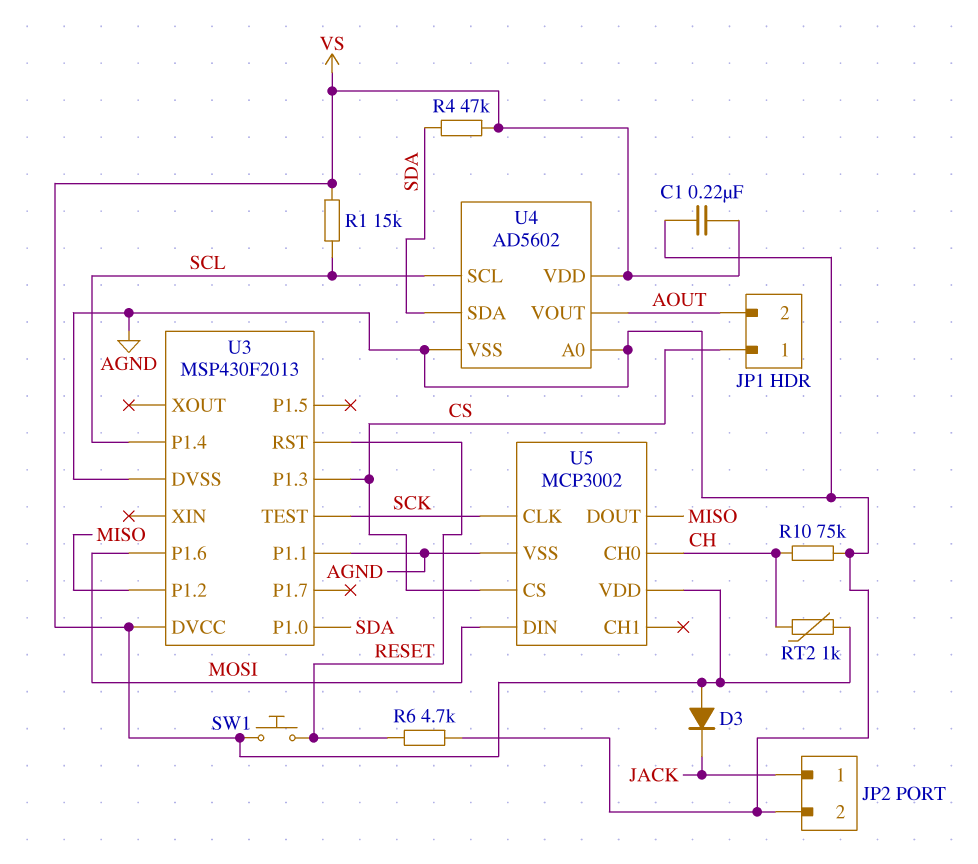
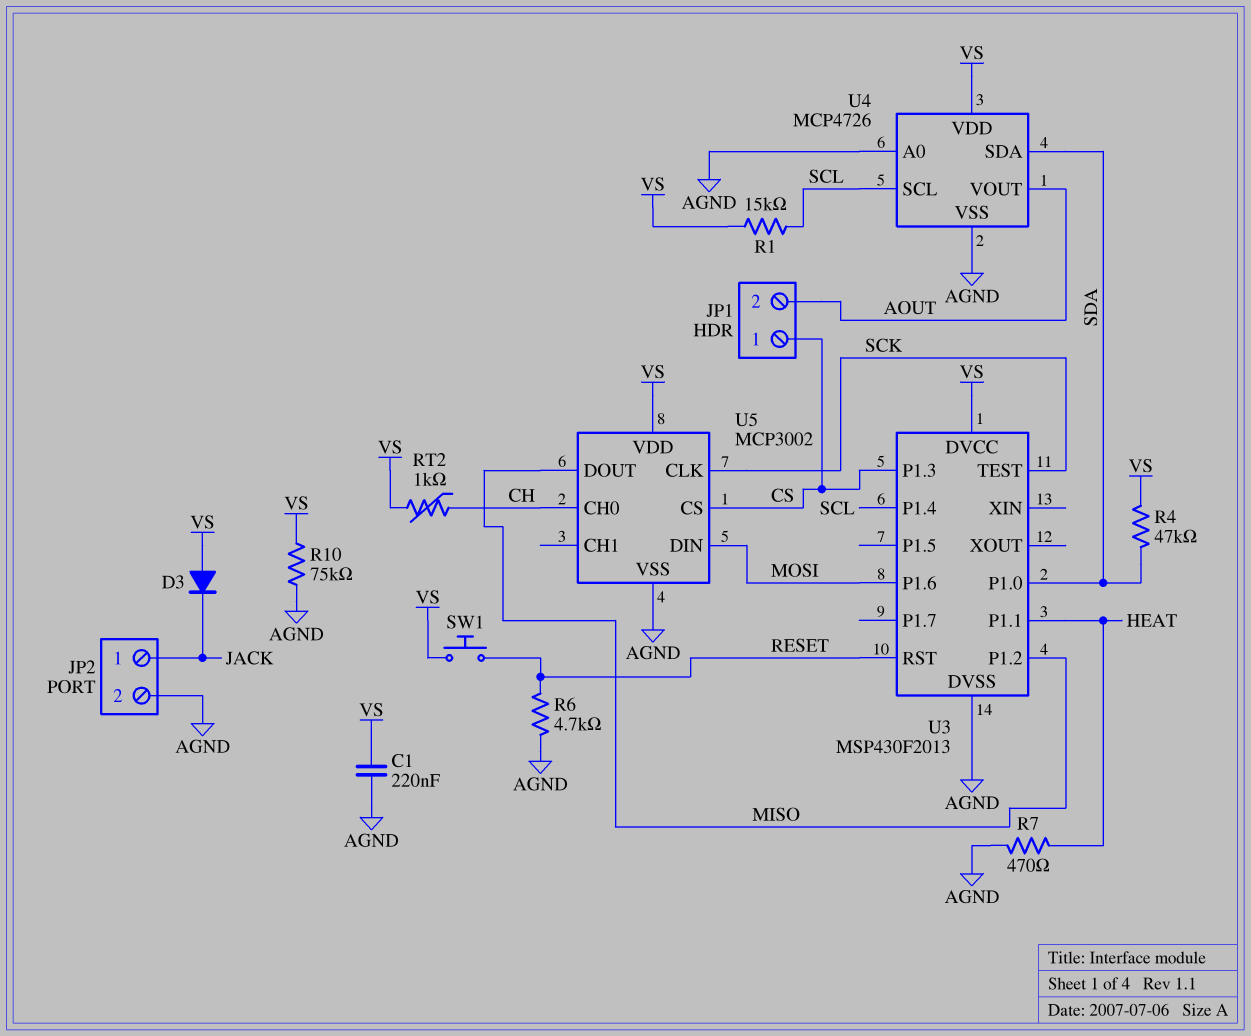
R7: none -> 470 (AGND, HEAT)
R10: 75k (AGND, CH) -> 75k (AGND, VS)
U3 pin P1.1: AGND -> HEAT
U4: AD5602 -> MCP4726

